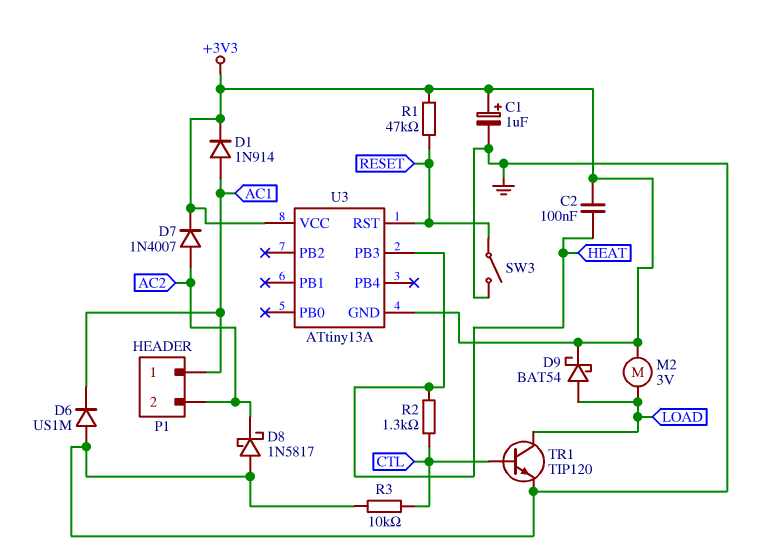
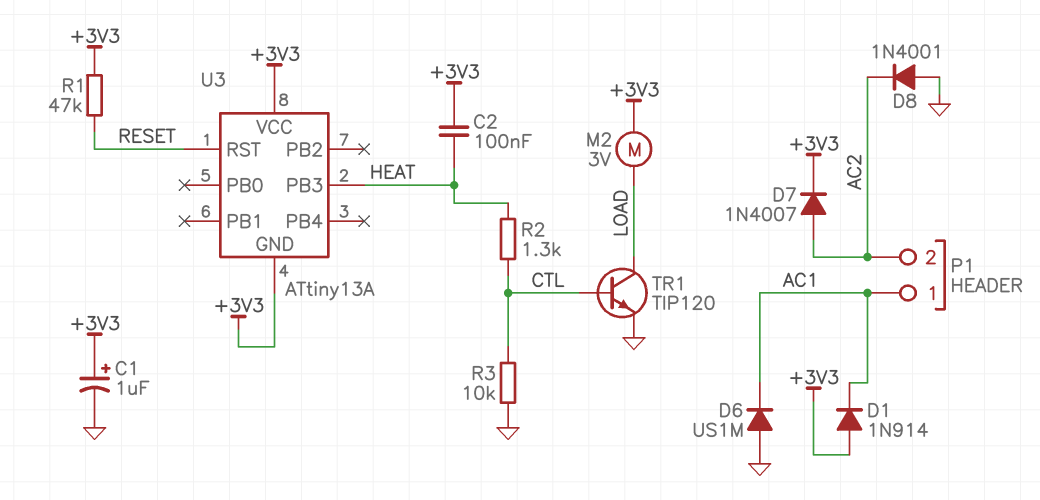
D1: diode 1N914 (A AC1, K +3V3) -> diode 1N914 (A +3V3, K AC1)
D8: schottky 1N5817 (A GND, K AC2) -> diode 1N4001 (A GND, K AC2)
D9: schottky BAT54 (A LOAD, K +3V3) -> none
SW3: switch (GND, RESET) -> none

